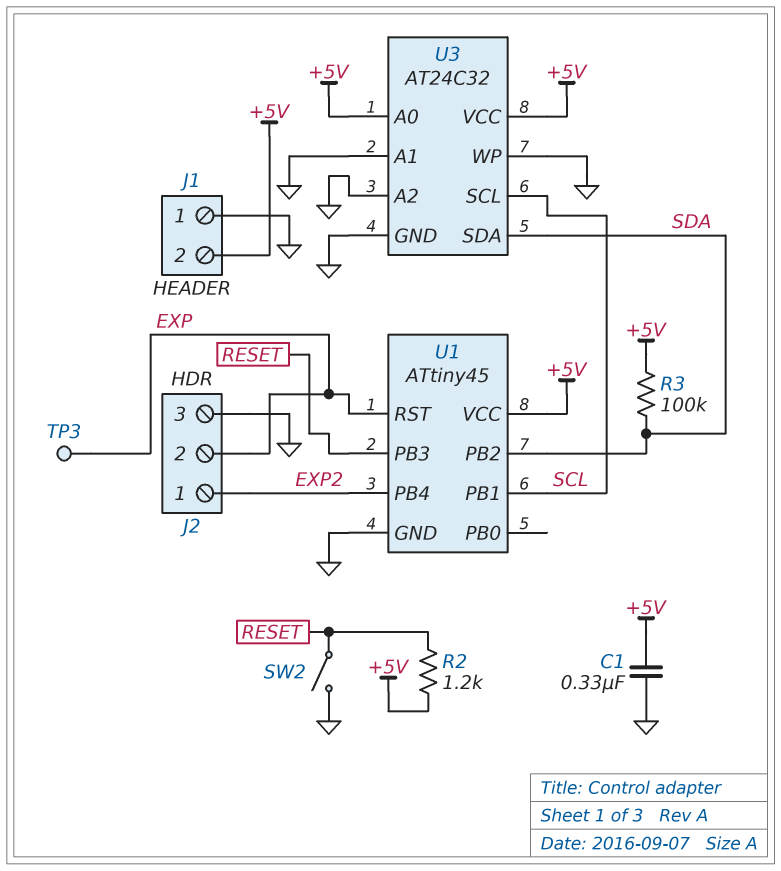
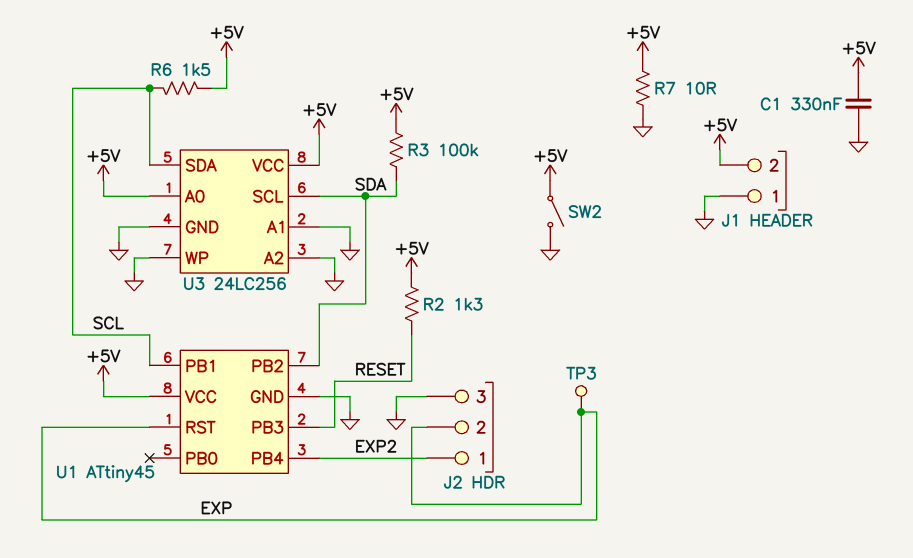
R2: 1.2k (+5V, RESET) -> 1.3k (+5V, RESET)
R6: none -> 1.5k (+5V, SCL)
R7: none -> 10 (+5V, GND)
SW2: switch (GND, RESET) -> switch (+5V, GND)
U3: AT24C32 -> 24LC256
U3 pin SCL: SCL -> SDA
U3 pin SDA: SDA -> SCL

